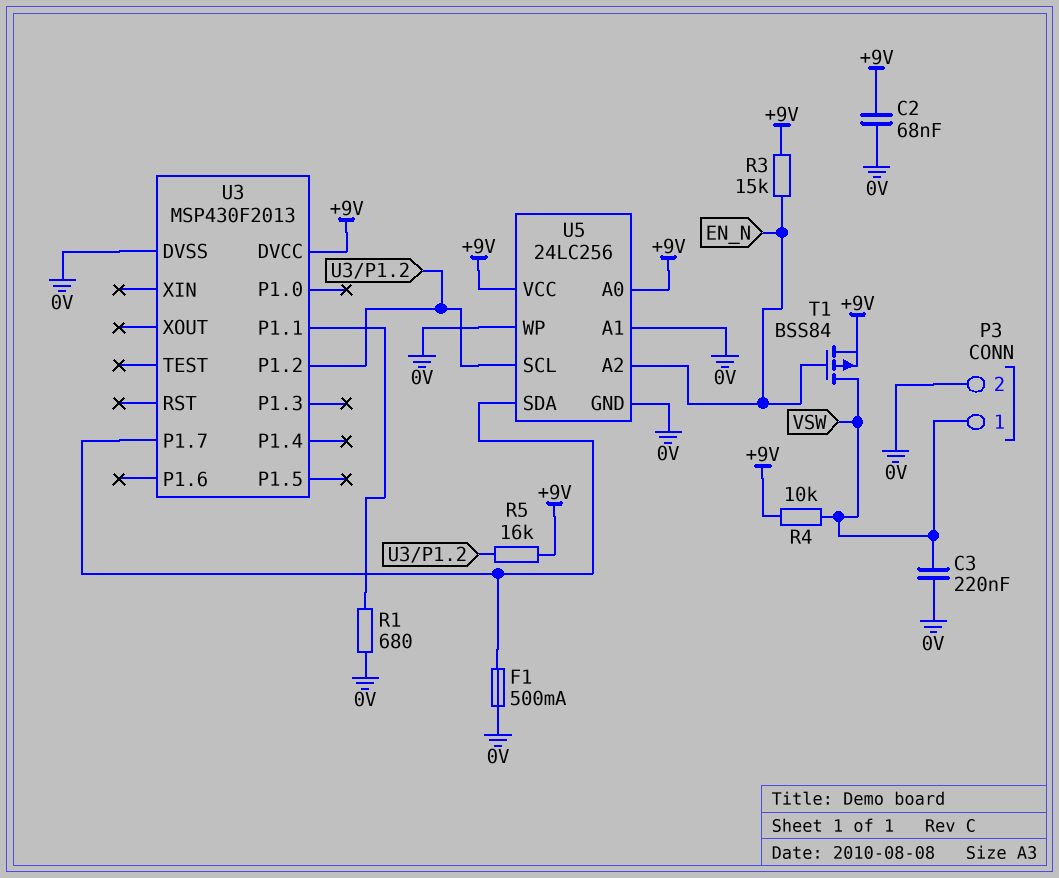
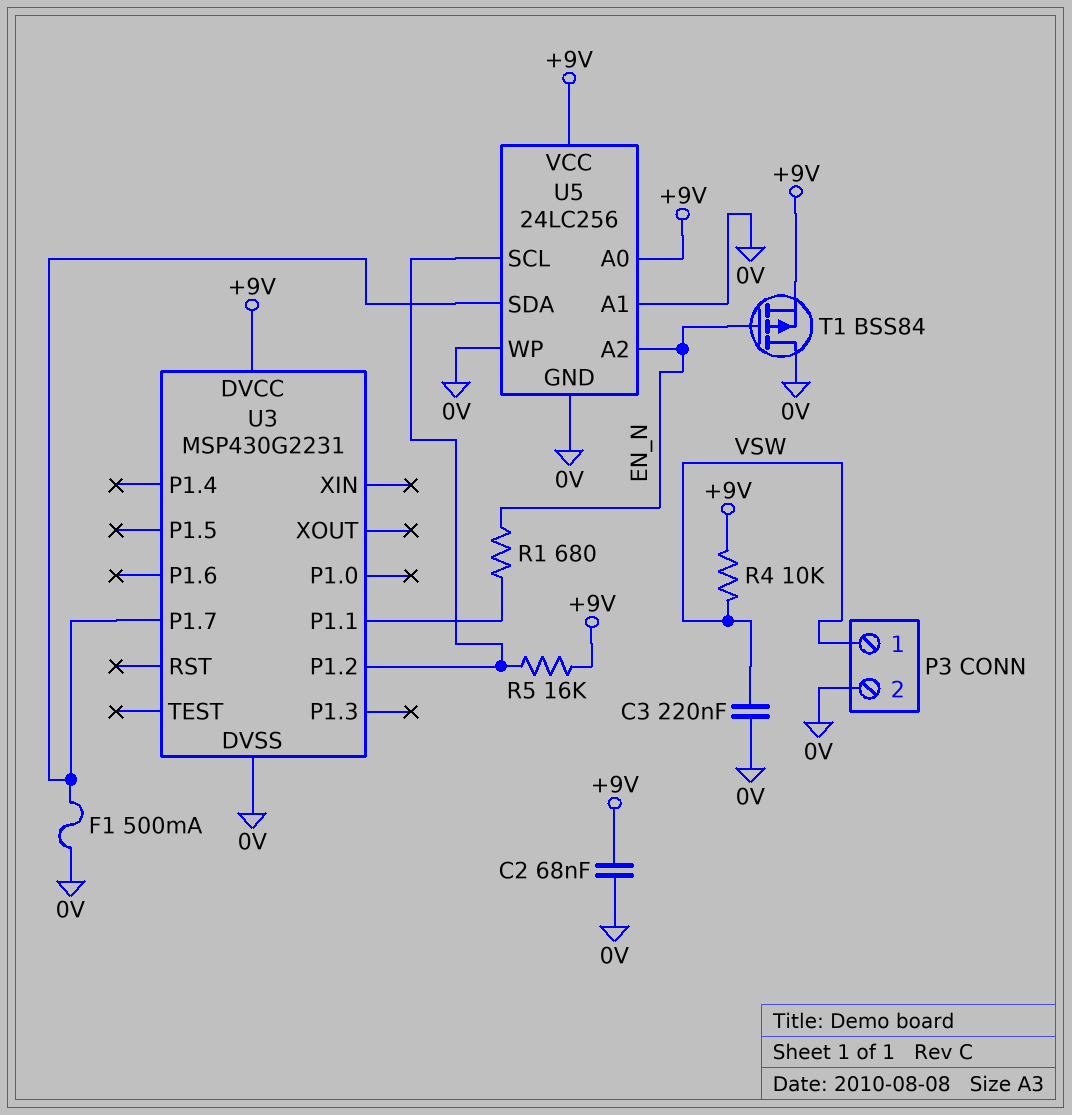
R1: 680 (0V, U3/P1.1) -> 680 (EN_N, U3/P1.1)
R3: 15k (+9V, EN_N) -> none
T1: PMOS BSS84 (G EN_N, D VSW, S +9V) -> PMOS BSS84 (G EN_N, D 0V, S +9V)
U3: MSP430F2013 -> MSP430G2231

